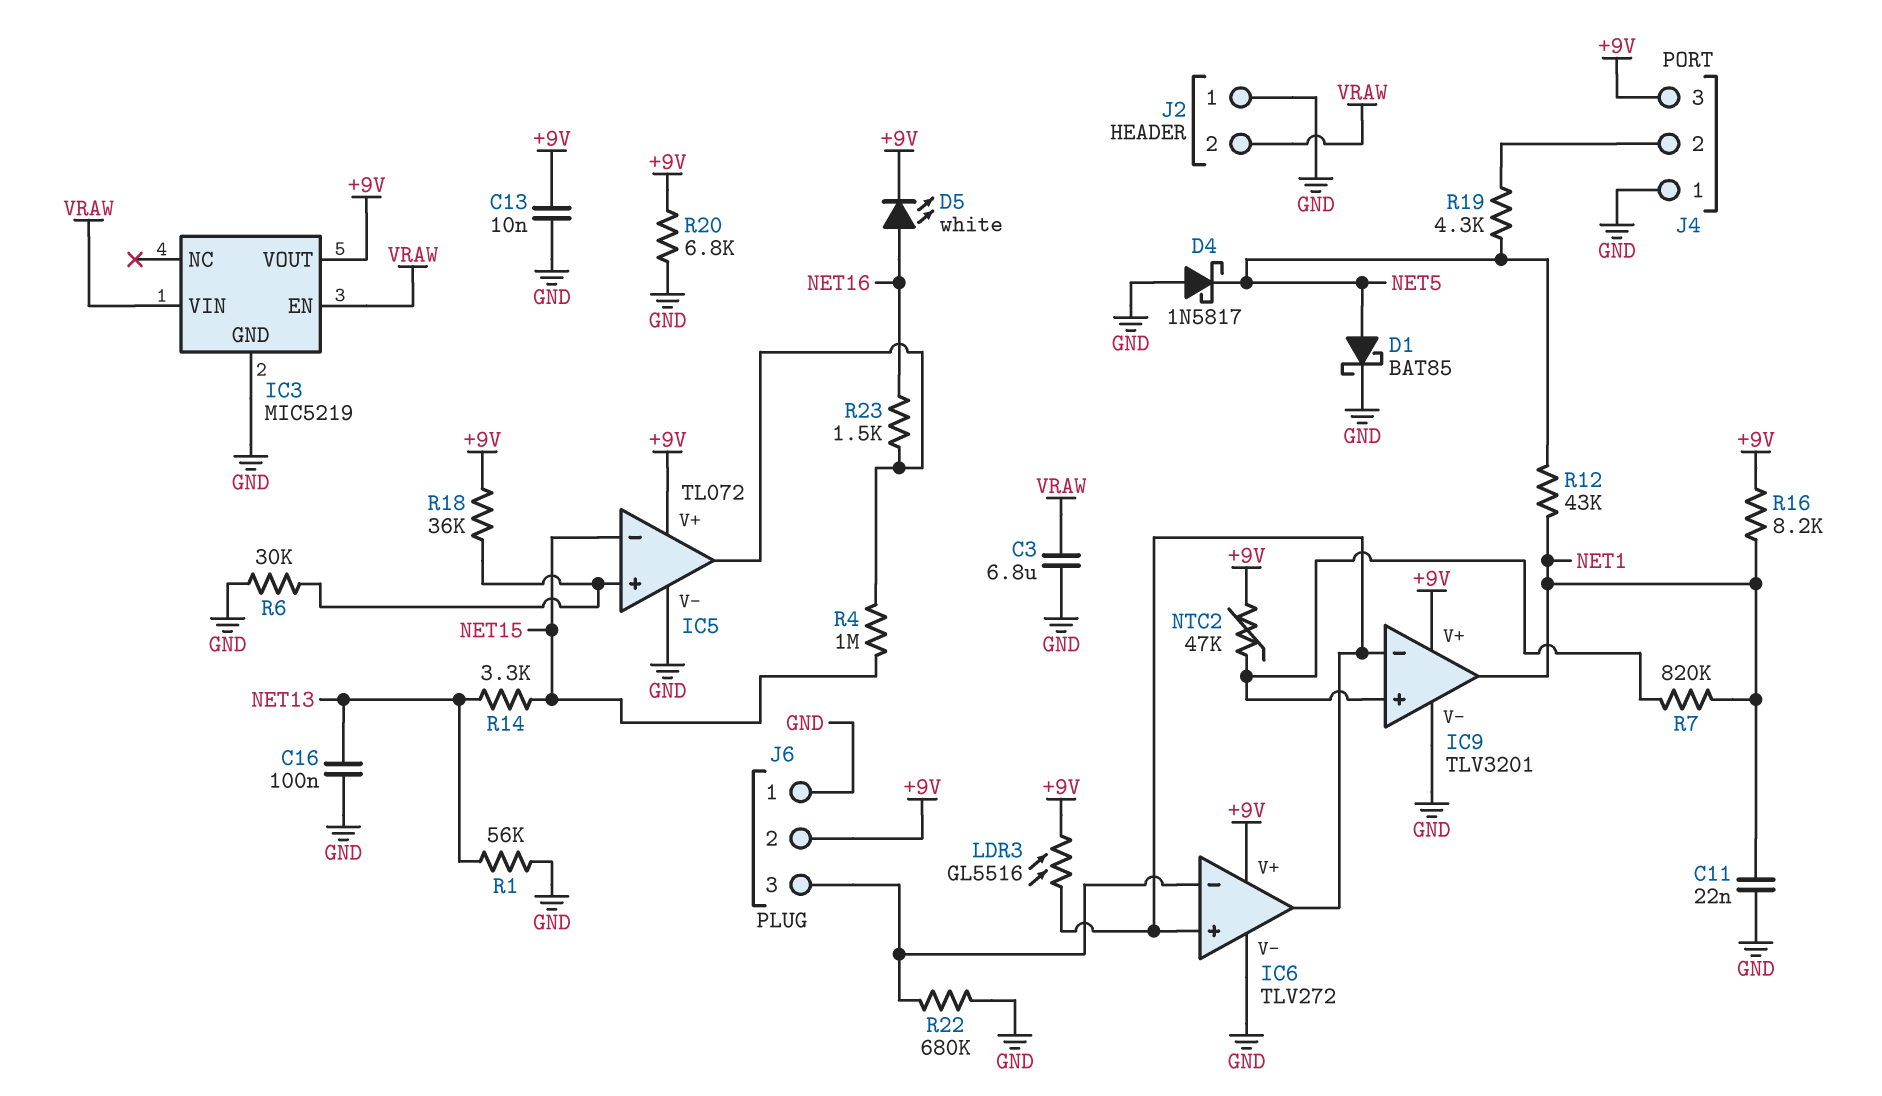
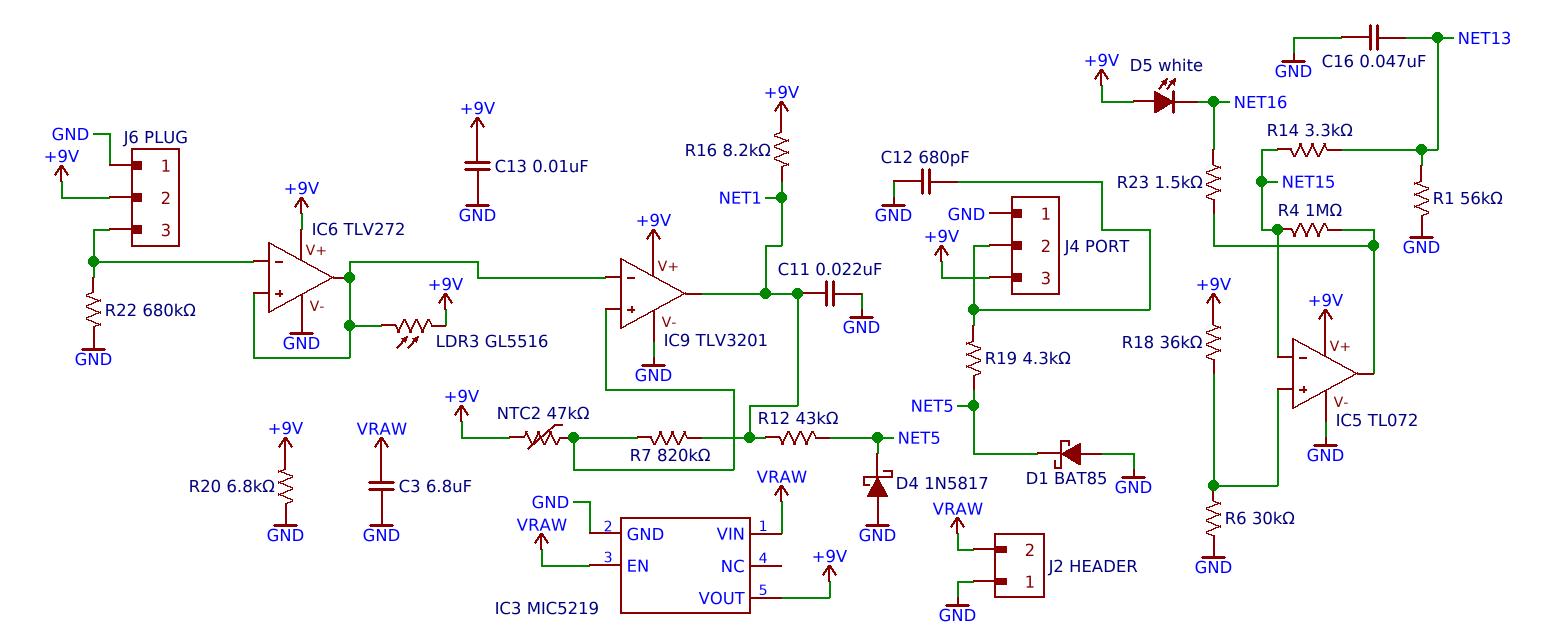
C12: none -> 680pF (GND, J4/2)
C16: 100nF (GND, NET13) -> 47nF (GND, NET13)
D1: schottky BAT85 (A NET5, K GND) -> schottky BAT85 (A GND, K NET5)
D5: LED white (A NET16, K +9V) -> LED white (A +9V, K NET16)

